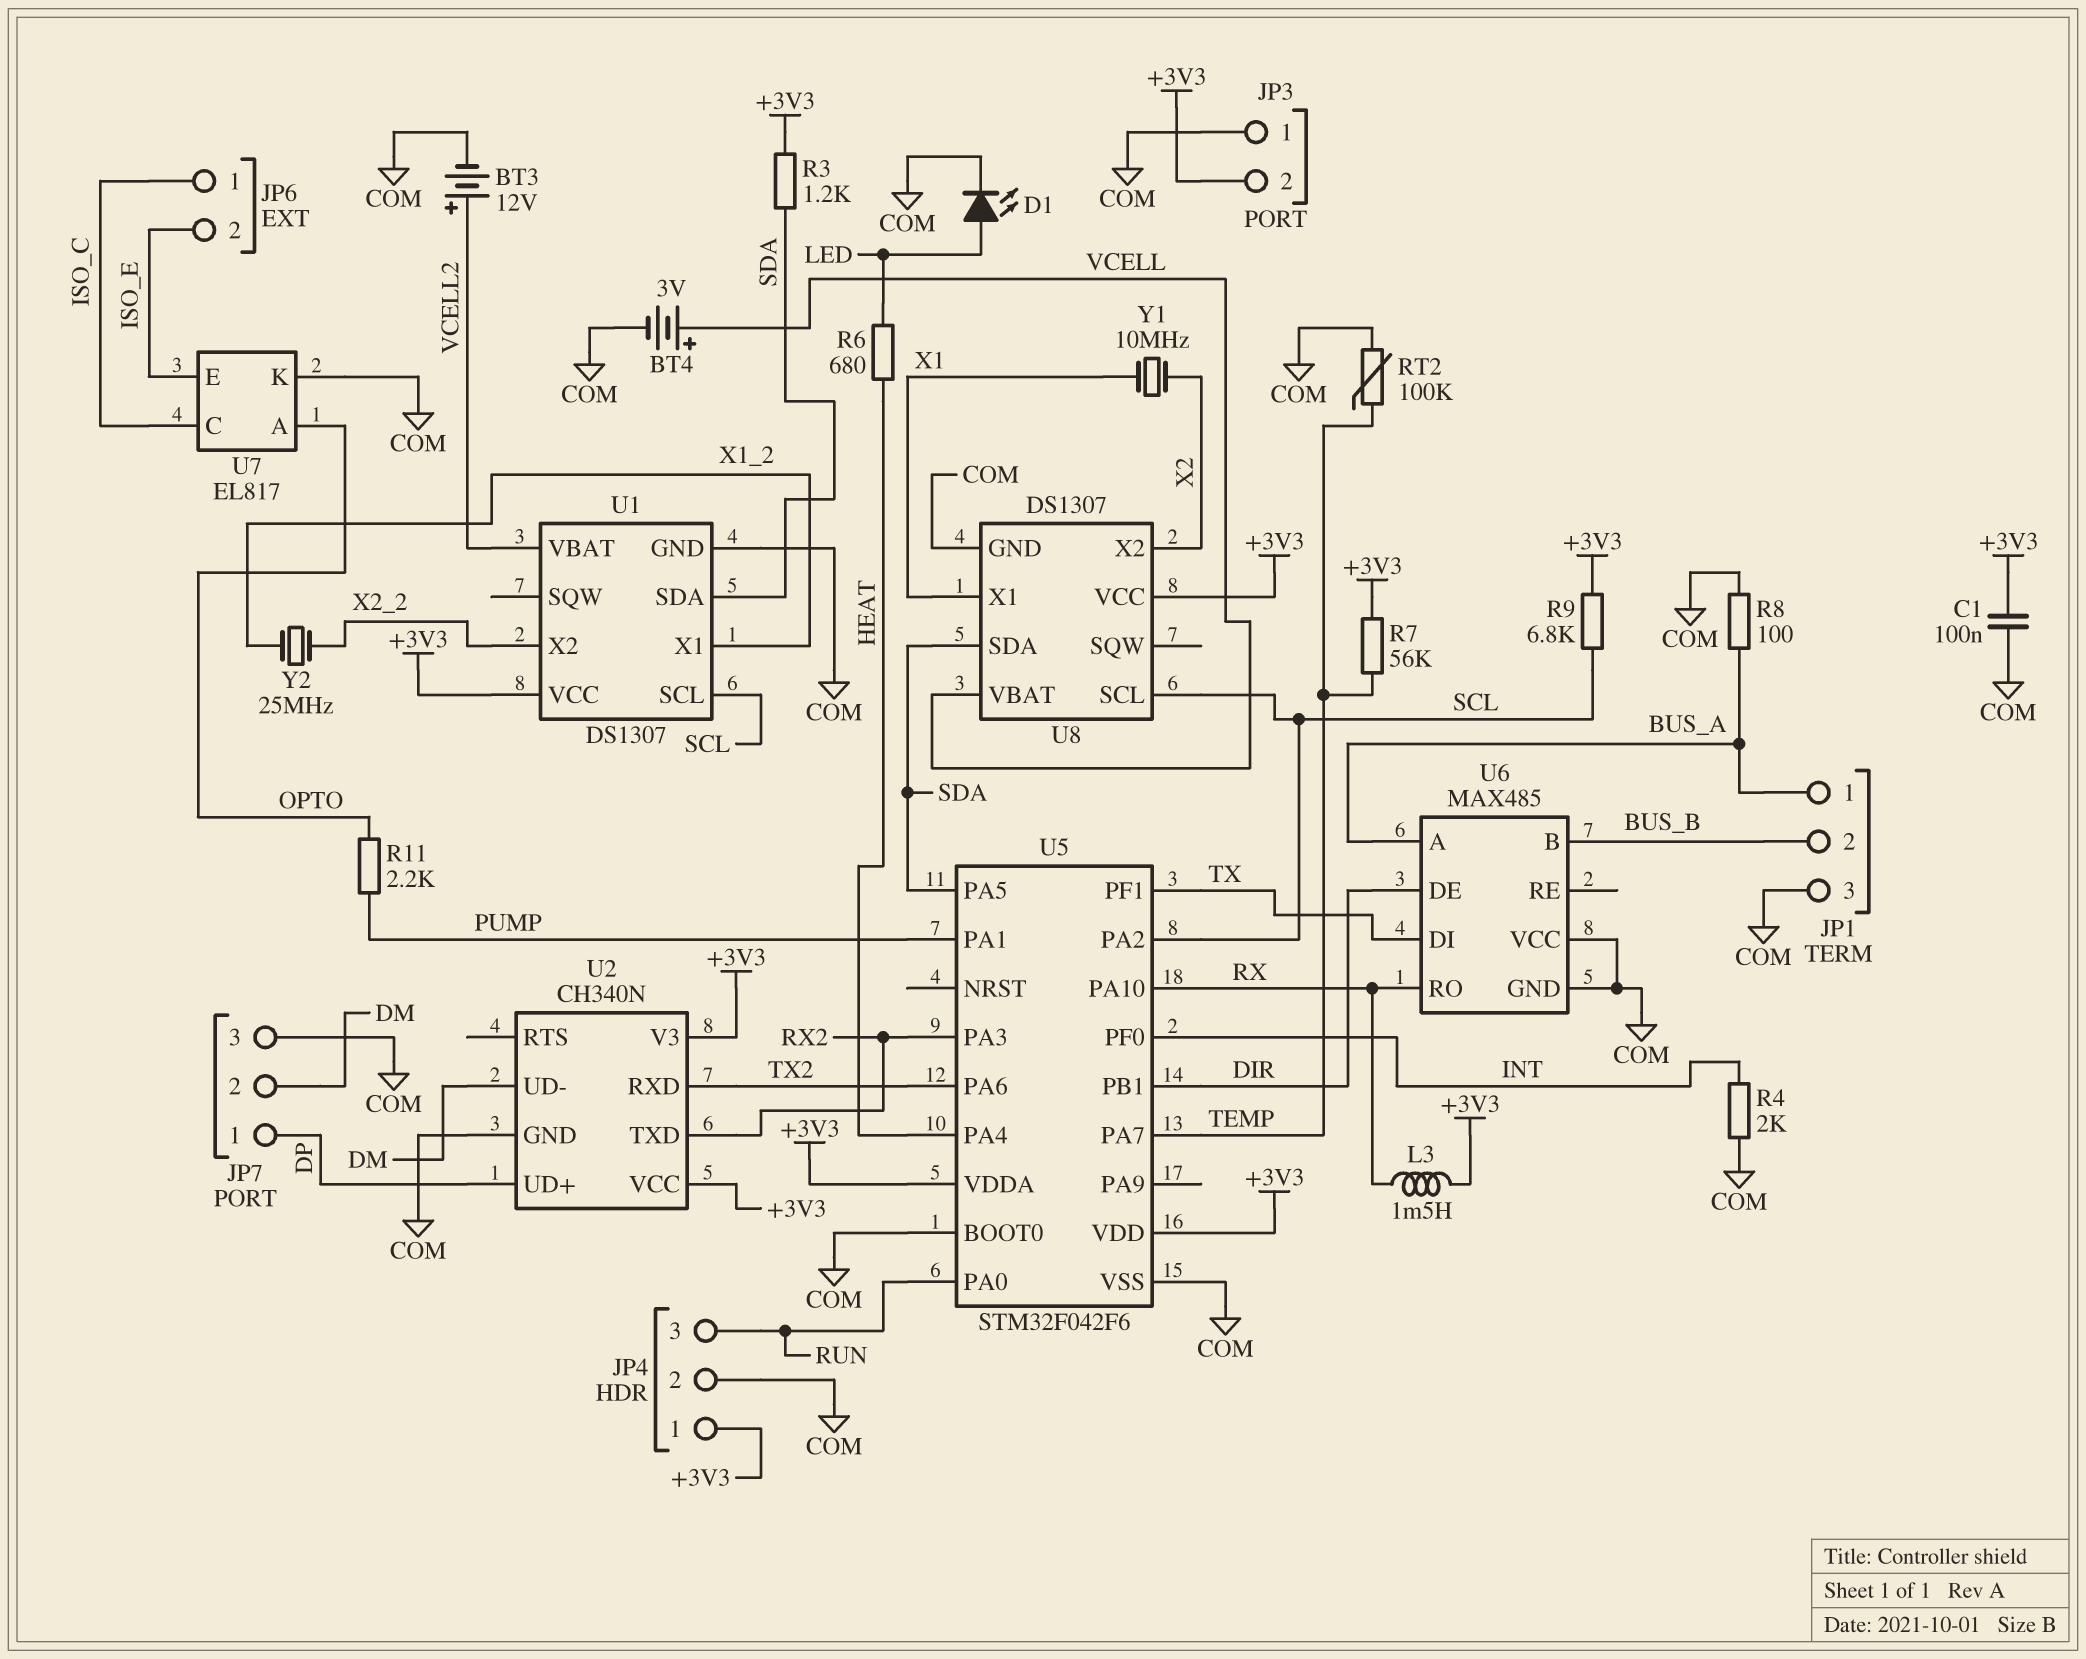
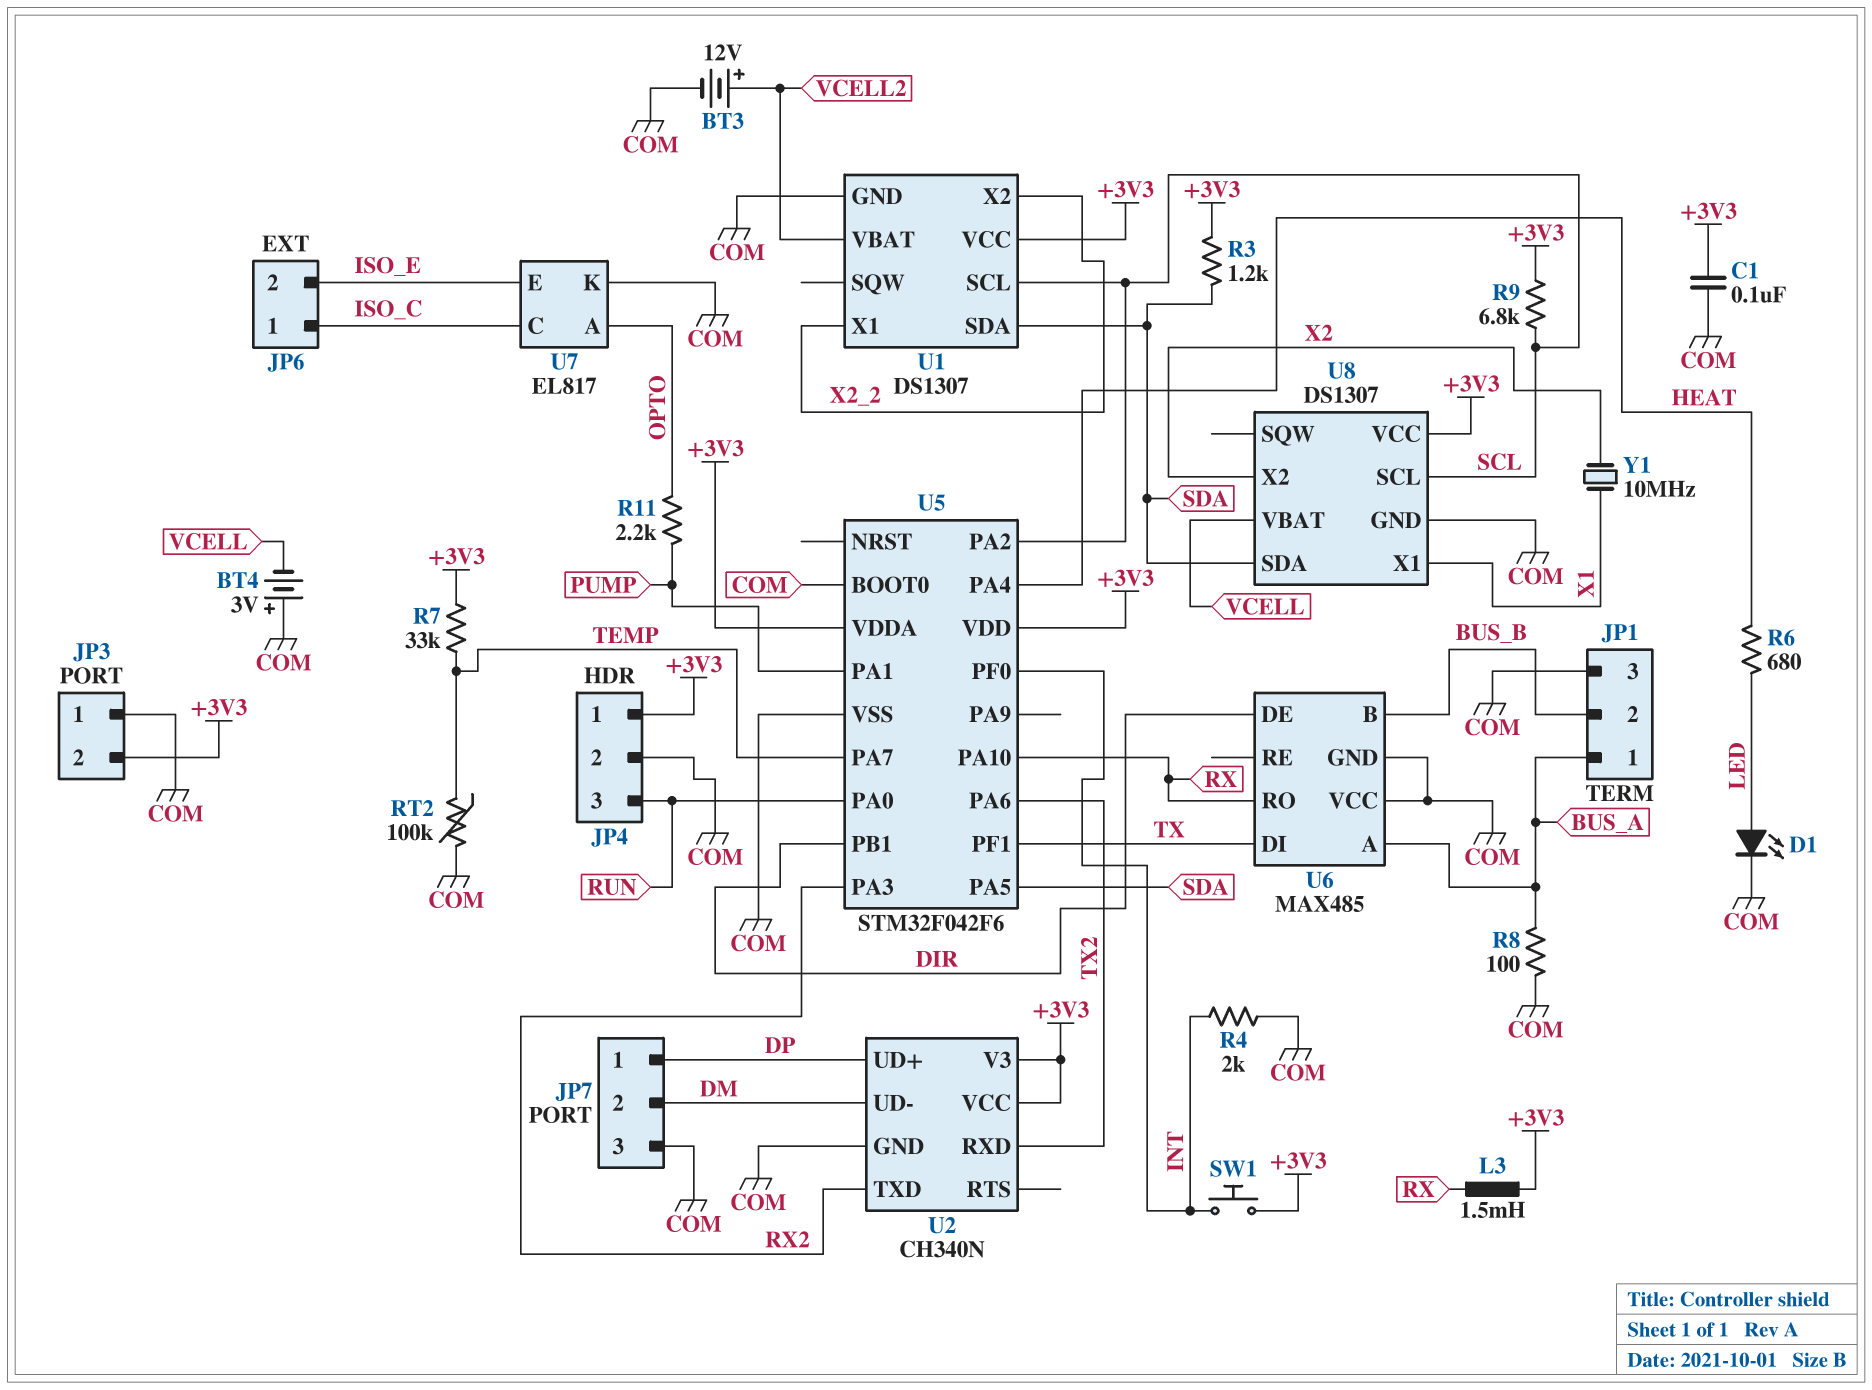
BT4: 3V (plus VCELL, minus COM) -> 3V (plus COM, minus VCELL)
R7: 56k (+3V3, TEMP) -> 33k (+3V3, TEMP)
SW1: none -> button (+3V3, INT)
U1 pin X1: X1_2 -> X2_2
Y2: 25MHz (X1_2, X2_2) -> none

